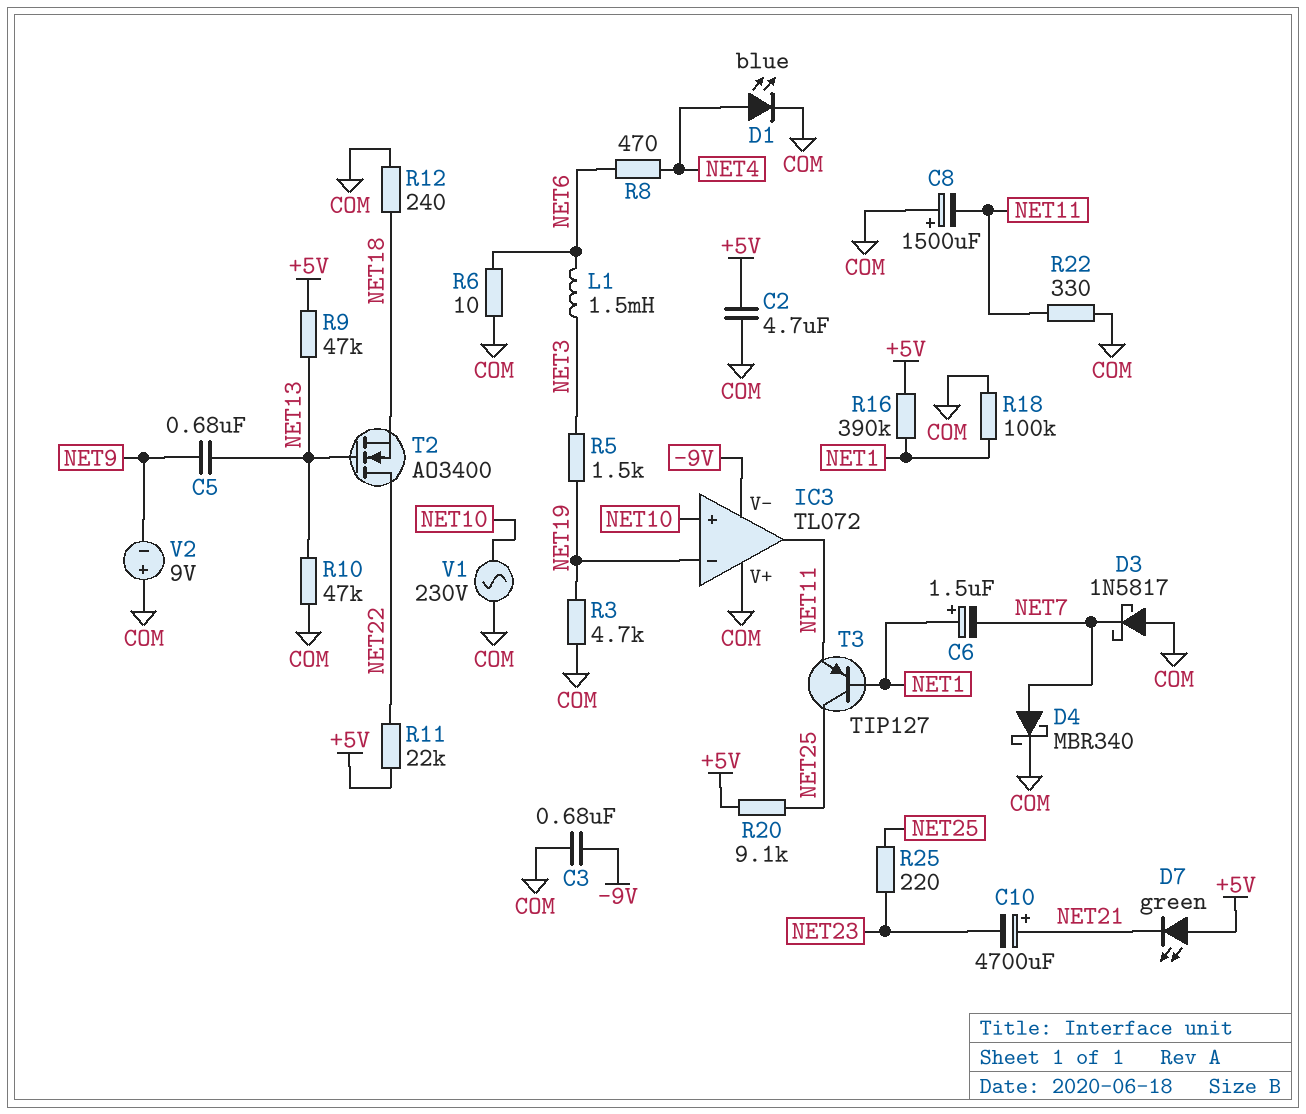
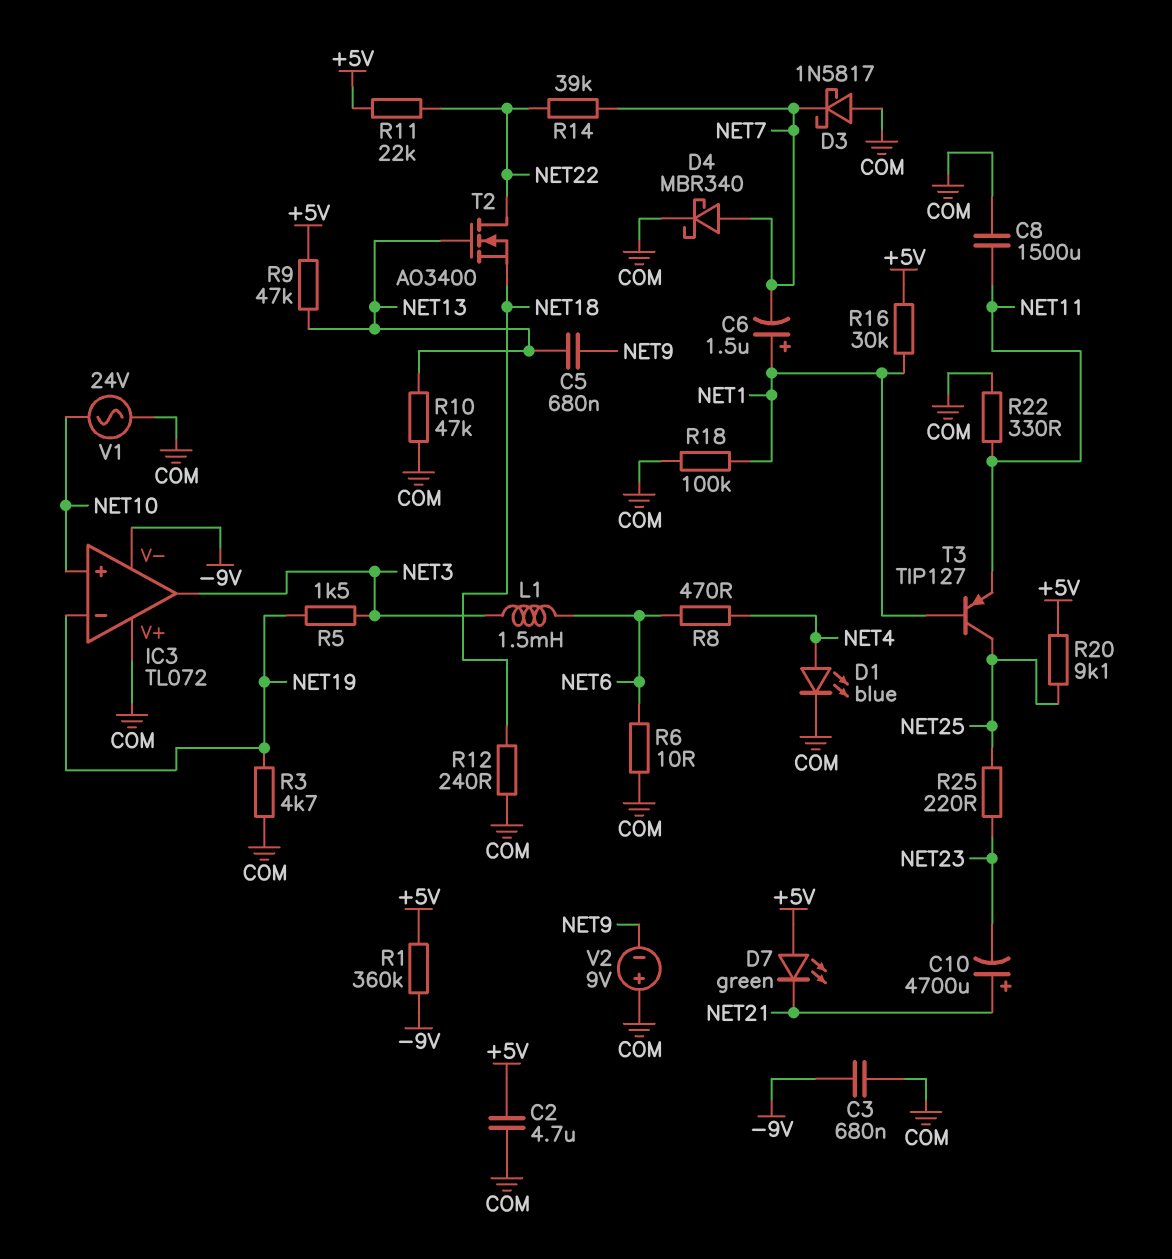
C8: 1500uF (plus COM, minus NET11) -> 1500uF (COM, NET11)
IC3 pin out: NET11 -> NET3
R1: none -> 360k (+5V, -9V)
R14: none -> 39k (NET7, NET22)
R16: 390k (+5V, NET1) -> 30k (+5V, NET1)
V1: AC 230V (COM, NET10) -> AC 24V (COM, NET10)

